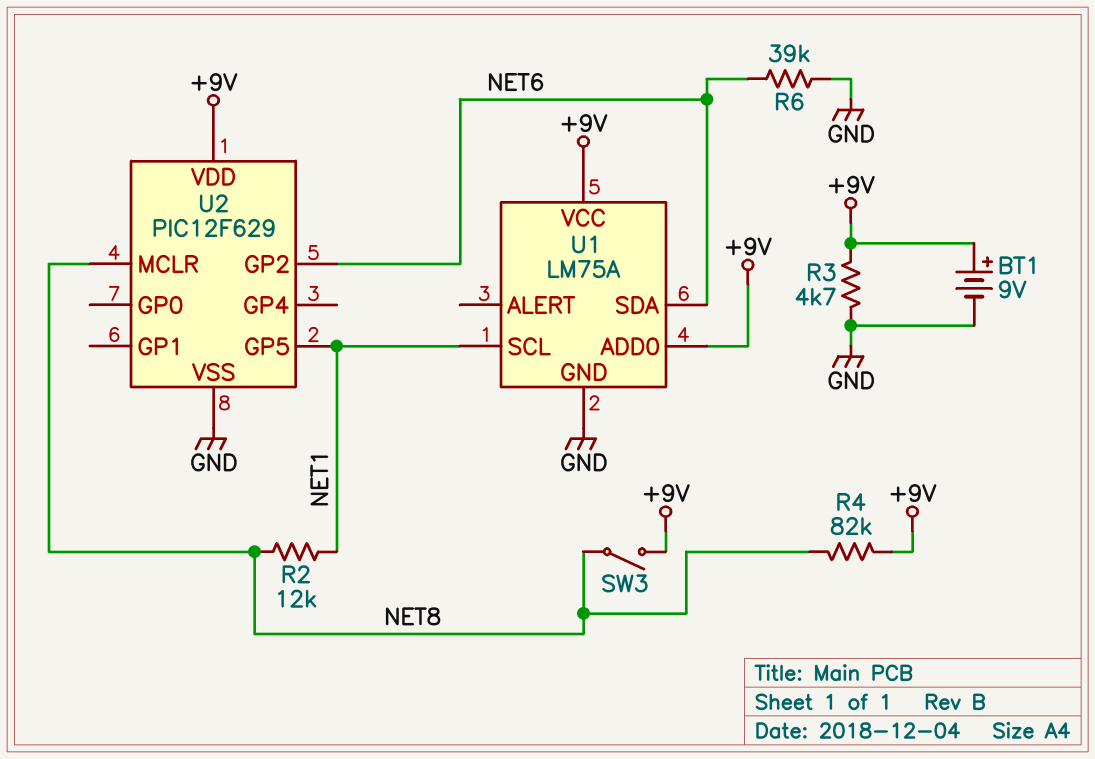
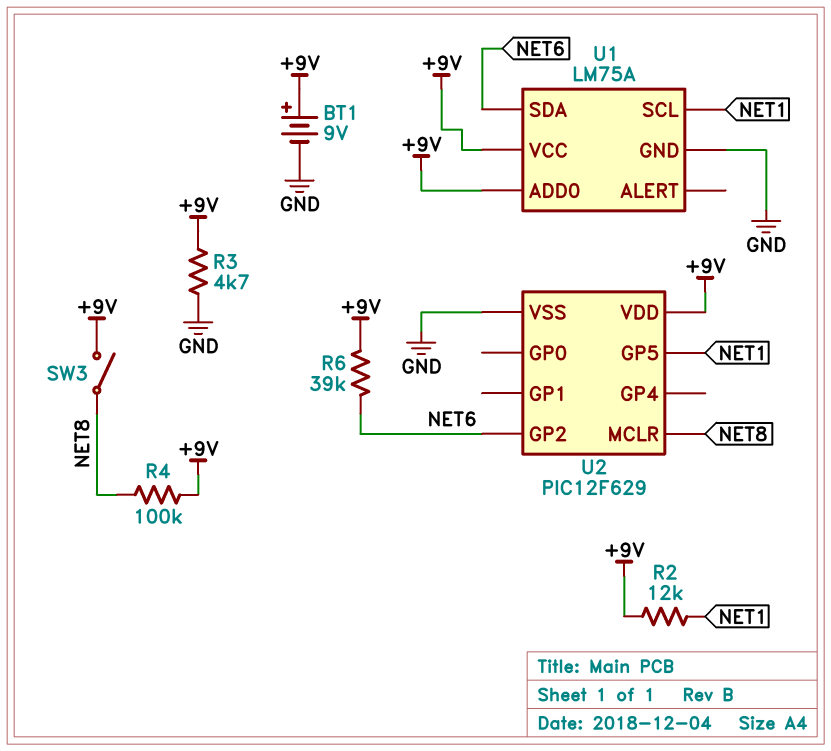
R2: 12k (NET1, NET8) -> 12k (+9V, NET1)
R4: 82k (+9V, NET8) -> 100k (+9V, NET8)
R6: 39k (GND, NET6) -> 39k (+9V, NET6)

